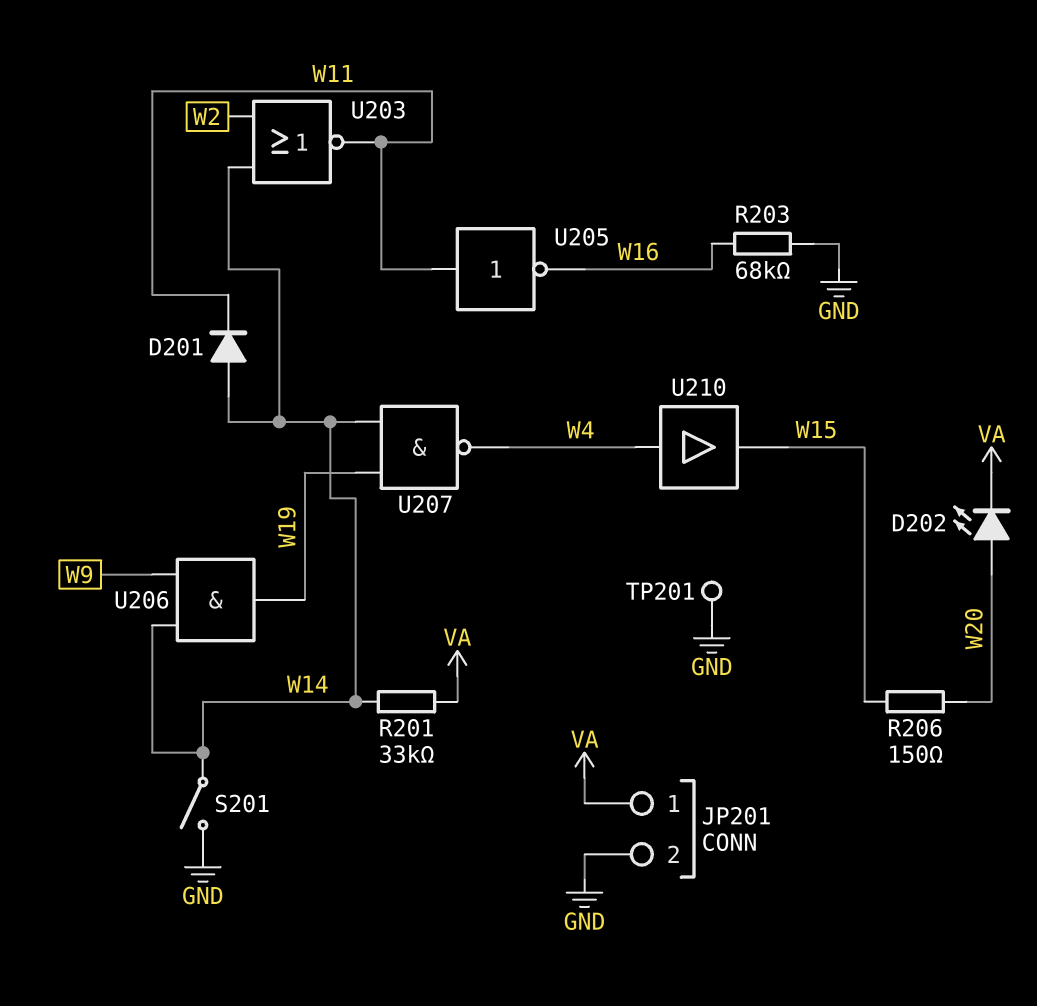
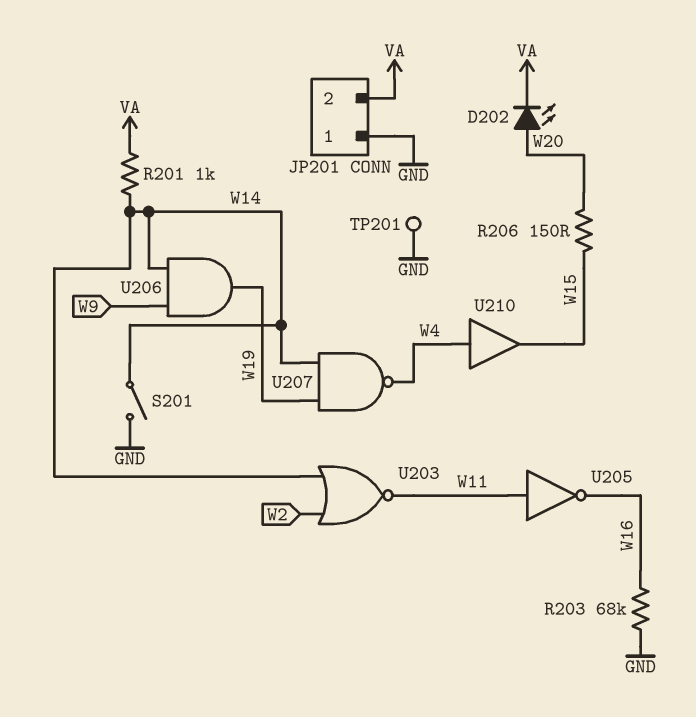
D201: diode (A W14, K W11) -> none
JP201 pin 1: VA -> GND
JP201 pin 2: GND -> VA
R201: 33k (VA, W14) -> 1k (VA, W14)

